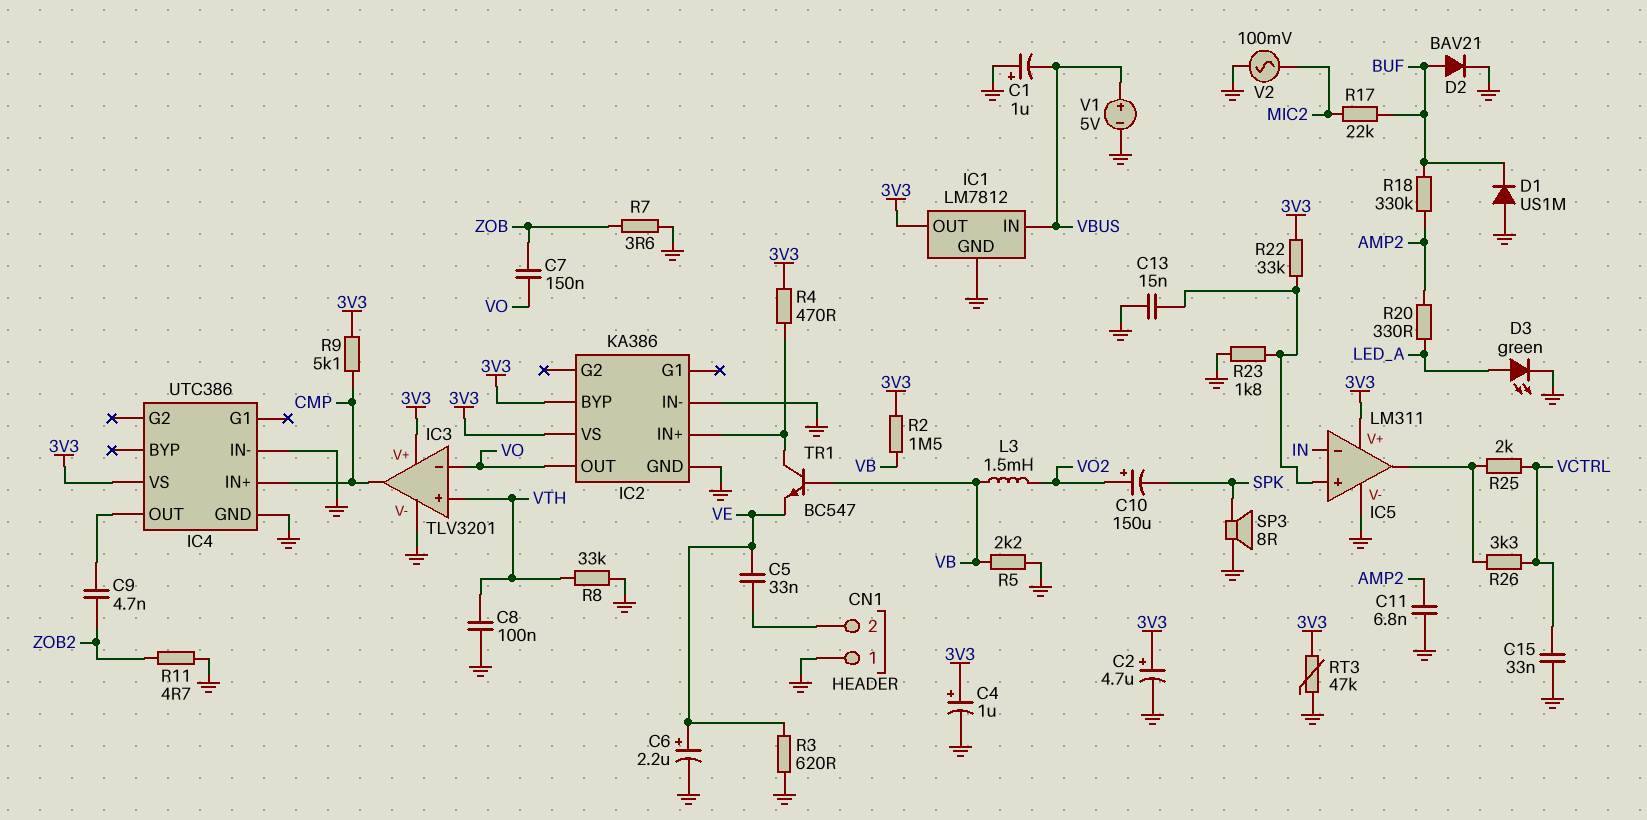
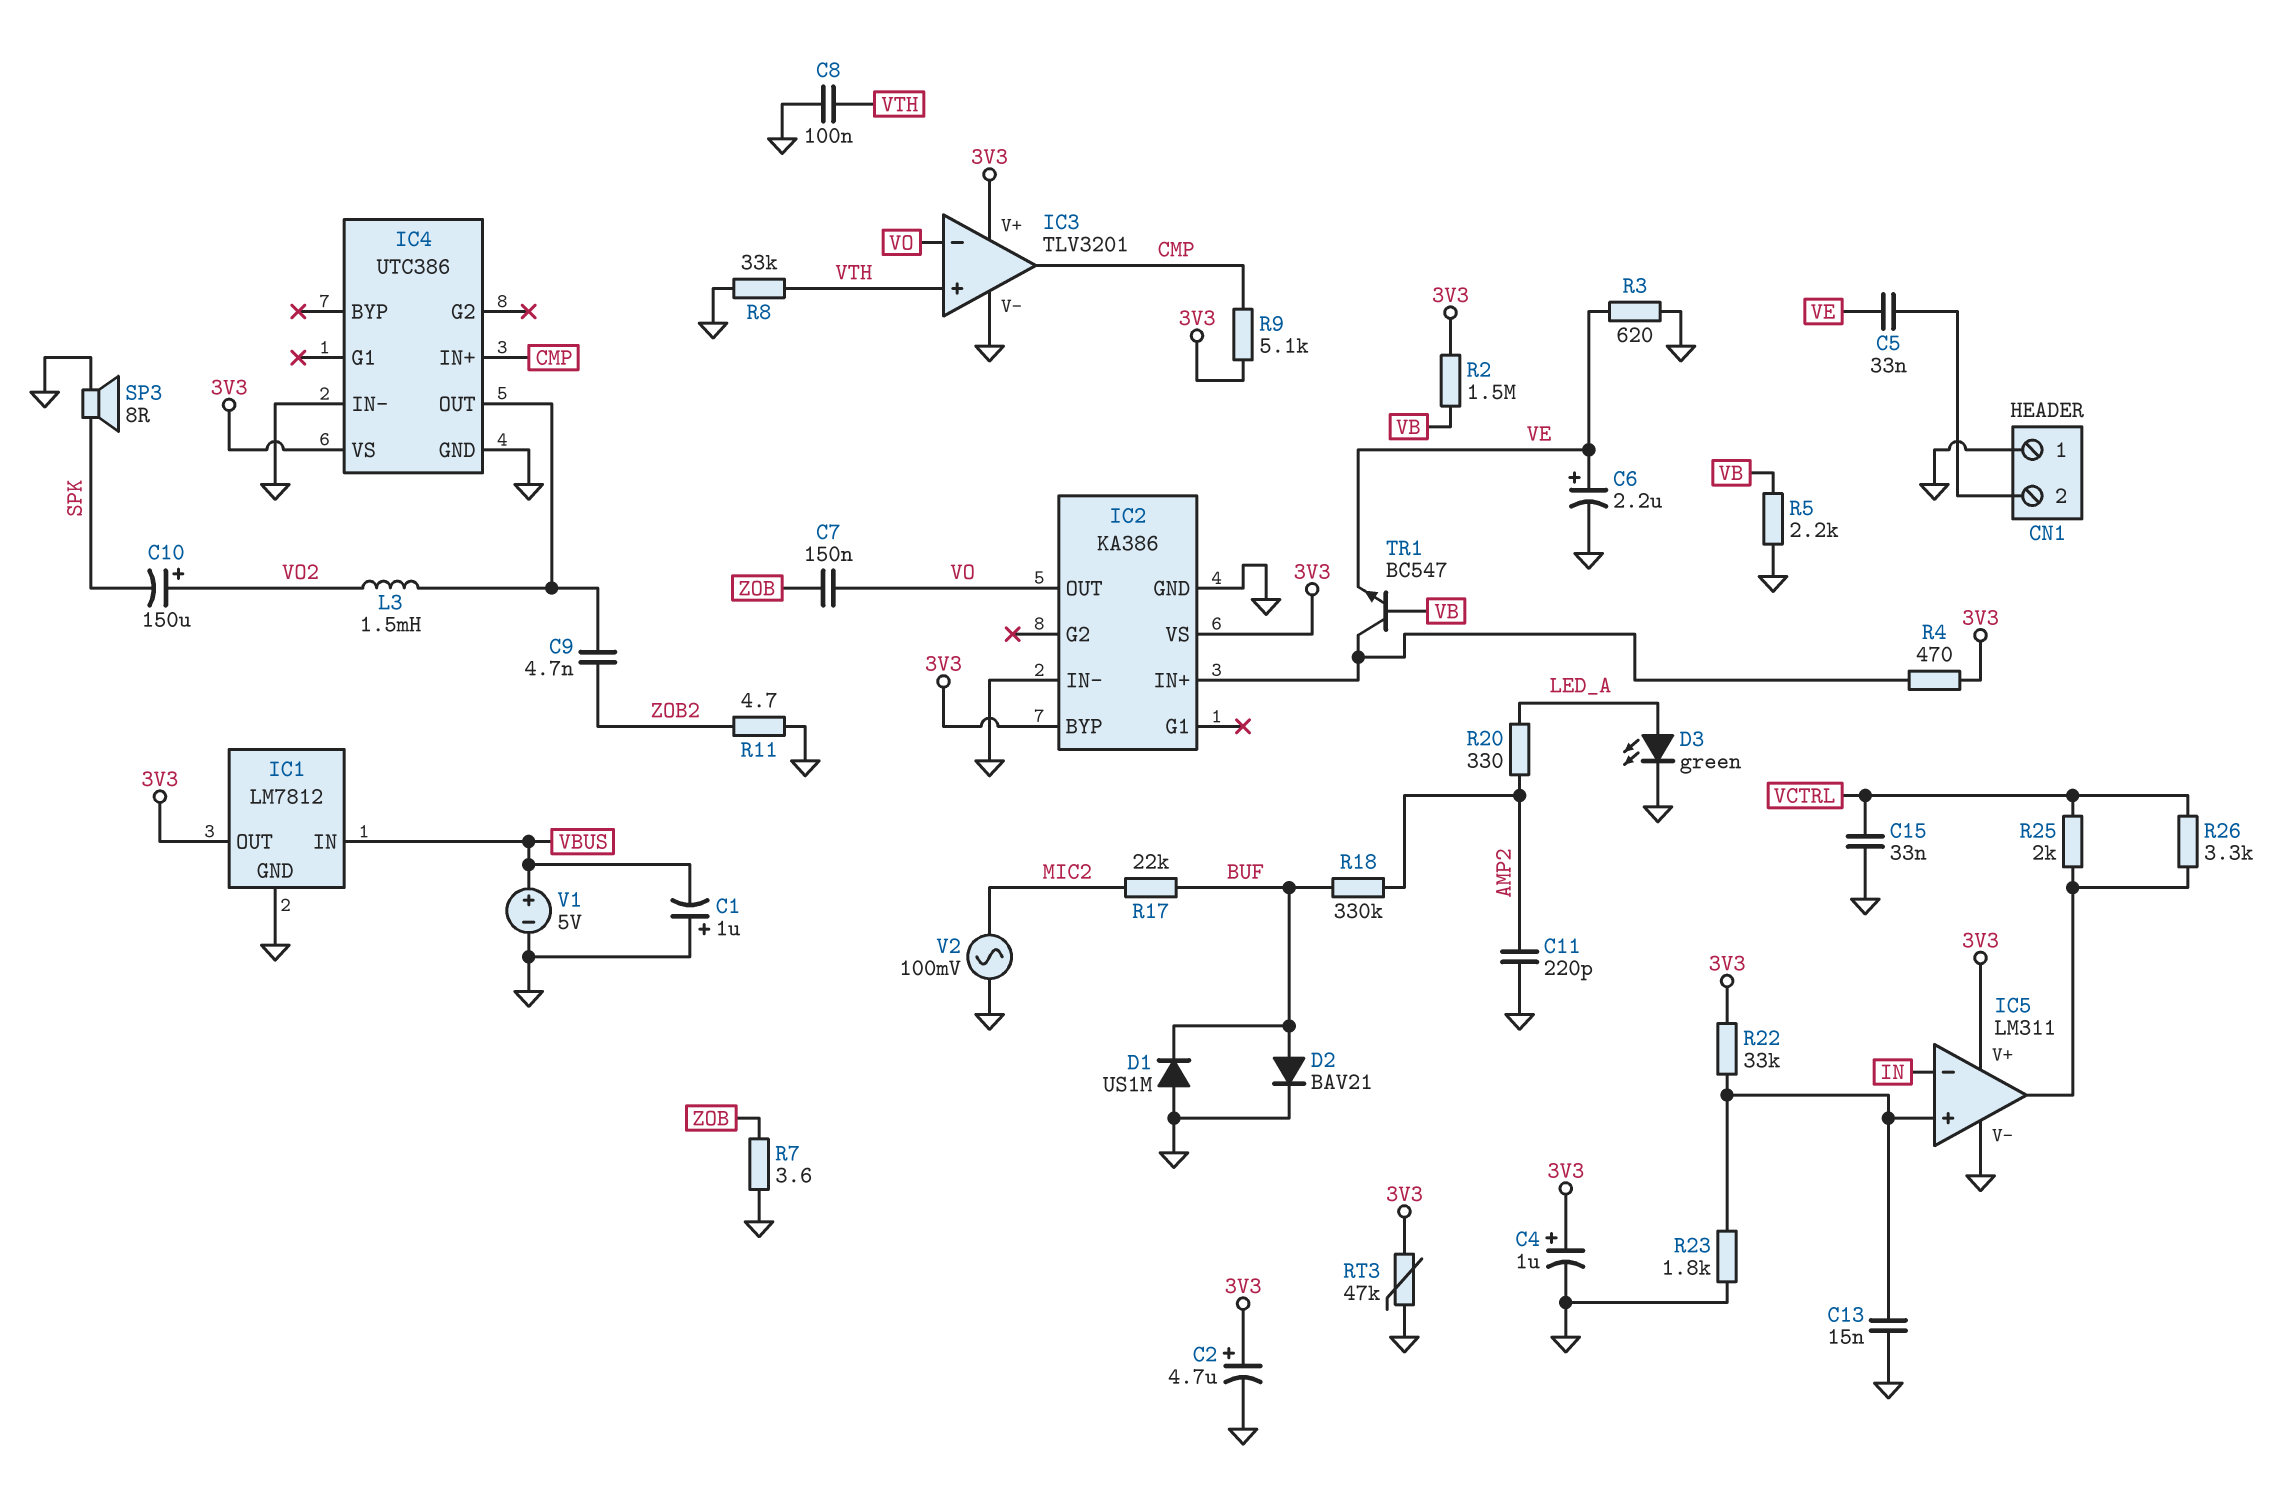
C11: 6.8nF (AMP2, GND) -> 220pF (AMP2, GND)
L3: 1.5mH (VB, VO2) -> 1.5mH (IC4/OUT, VO2)

